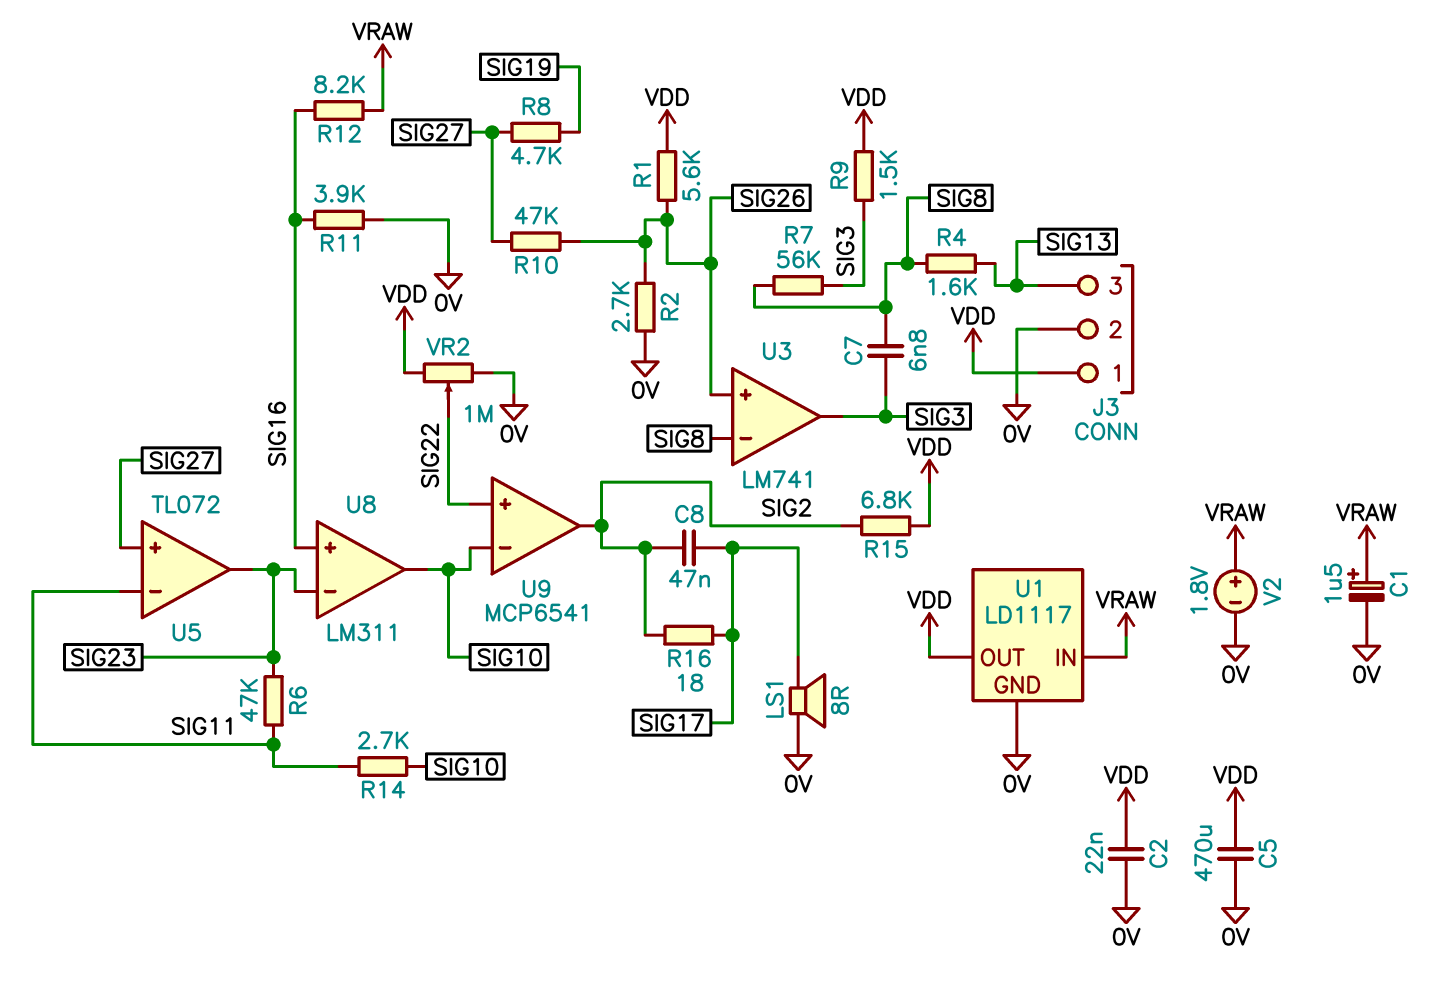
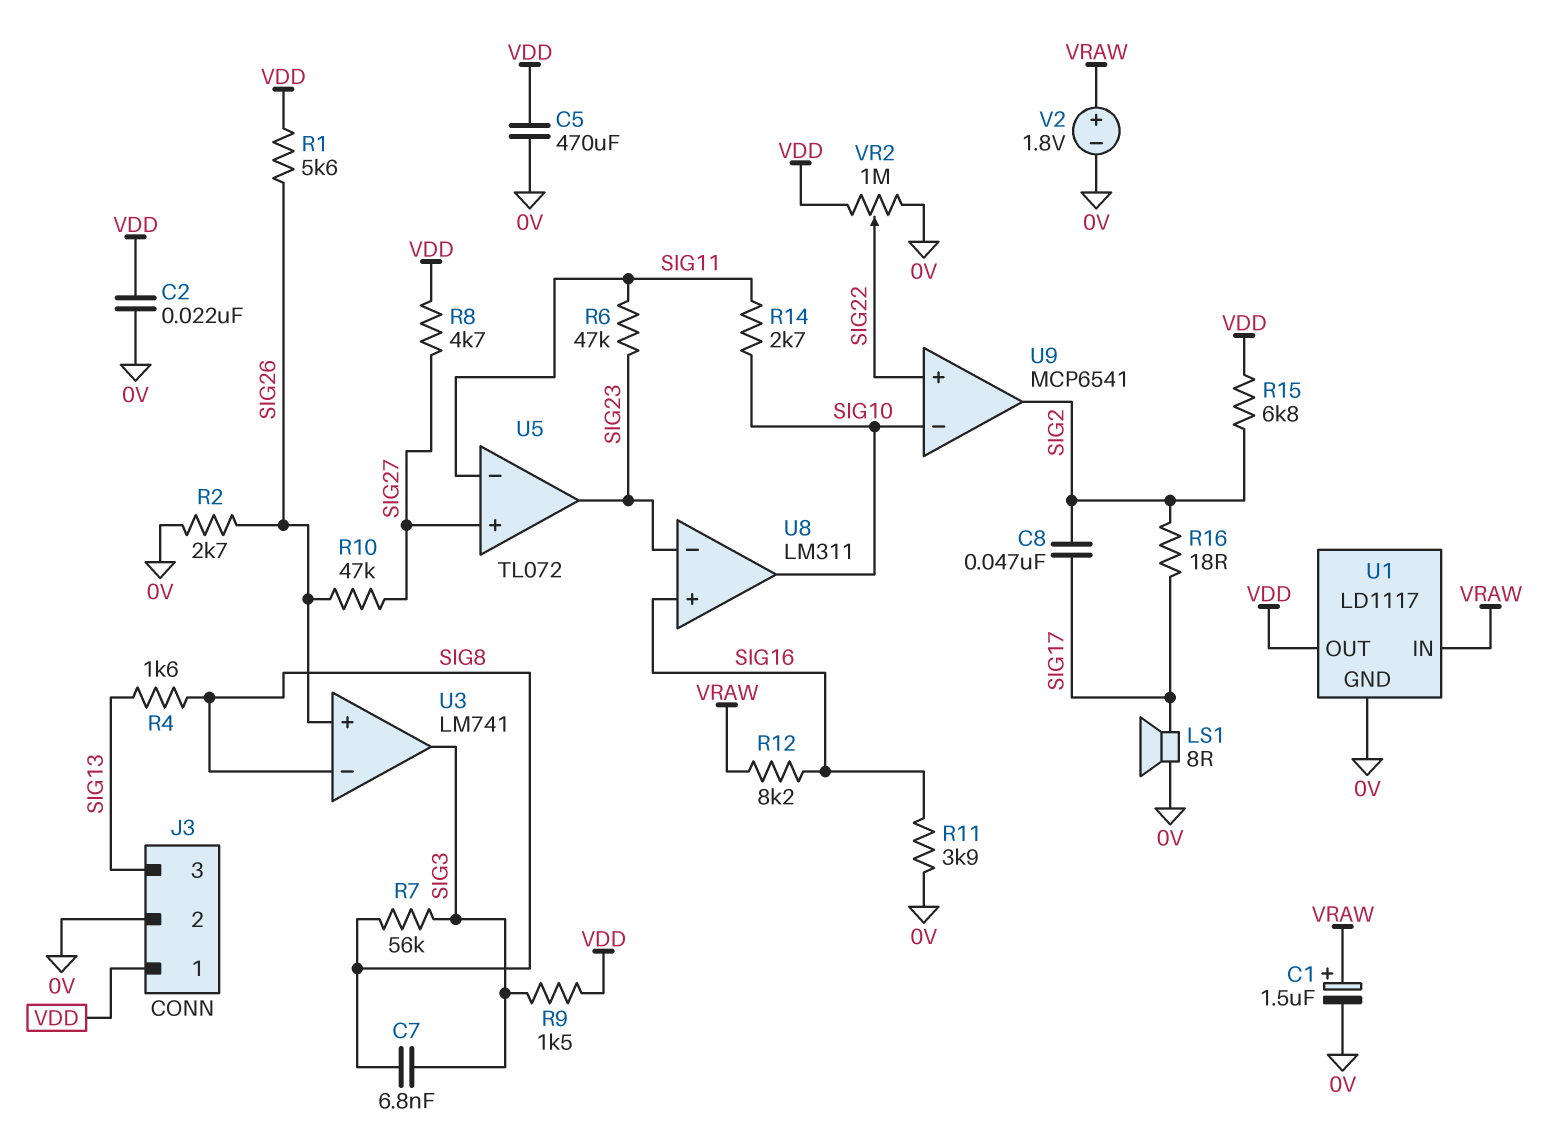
R8: 4.7k (SIG19, SIG27) -> 4.7k (SIG27, VDD)

